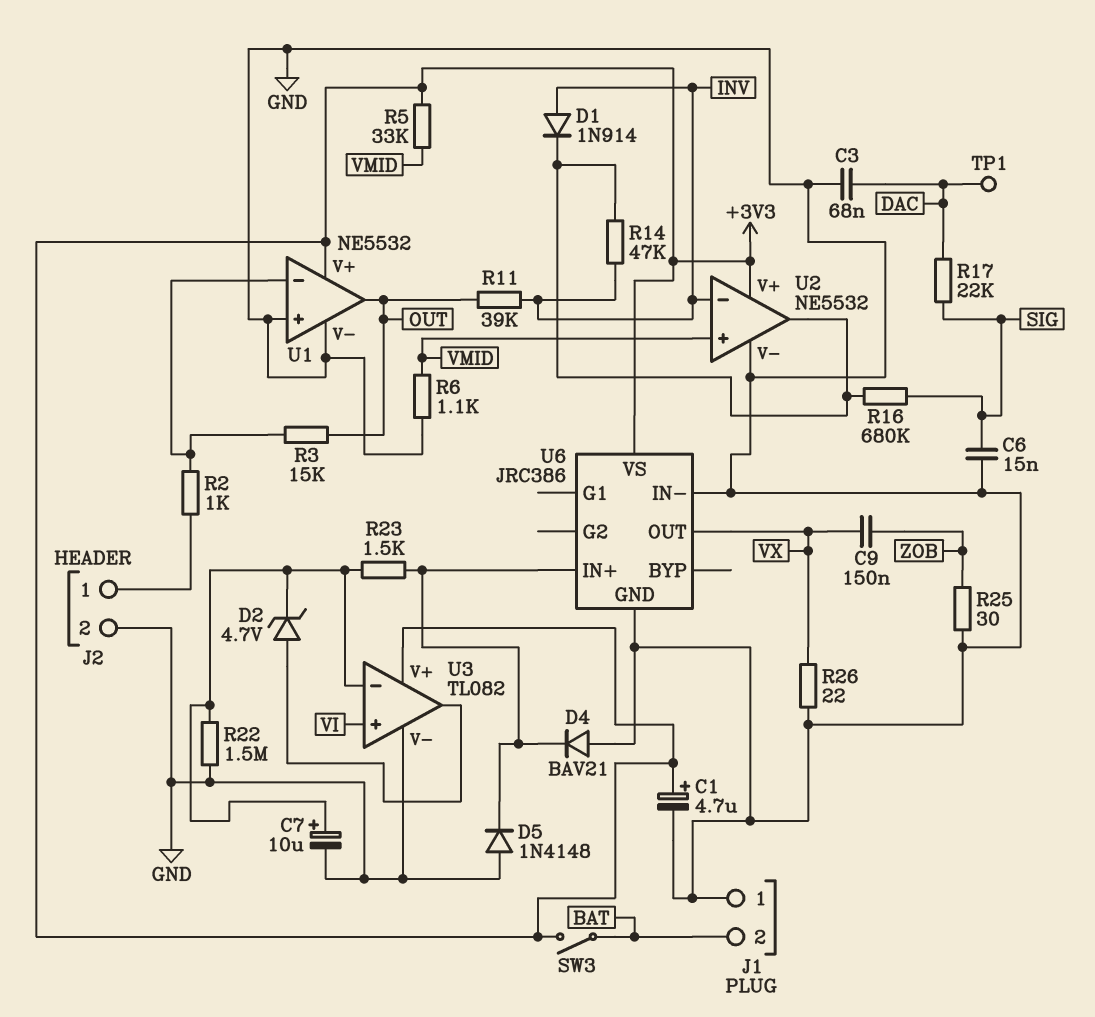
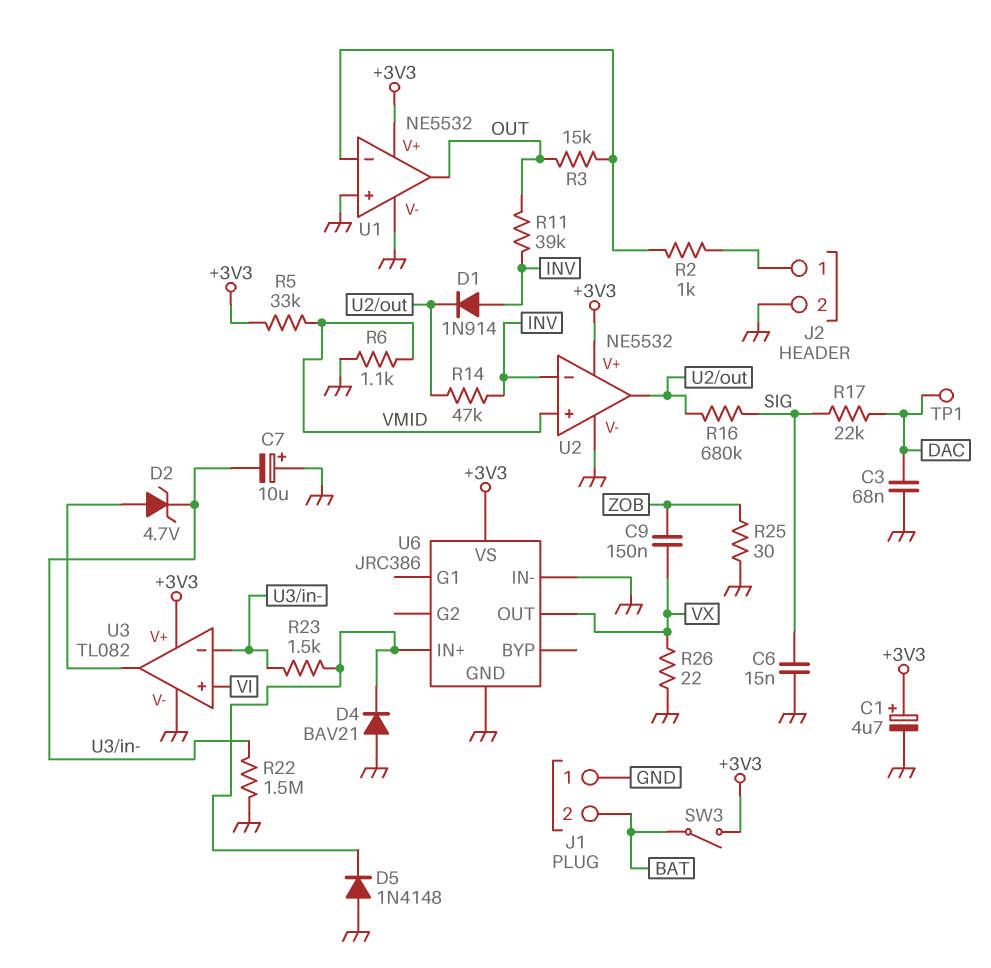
C7: 10uF (plus U3/in-, minus GND) -> 10uF (plus GND, minus U3/in-)

